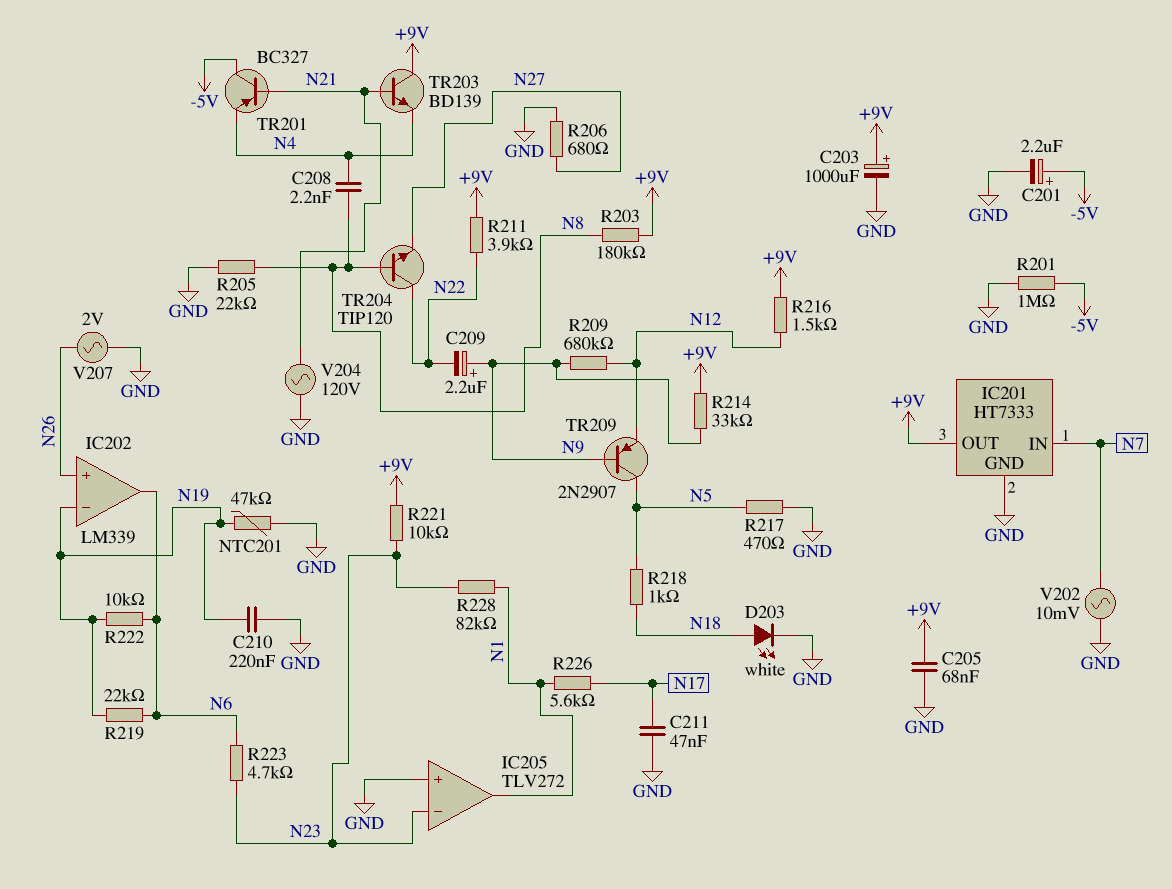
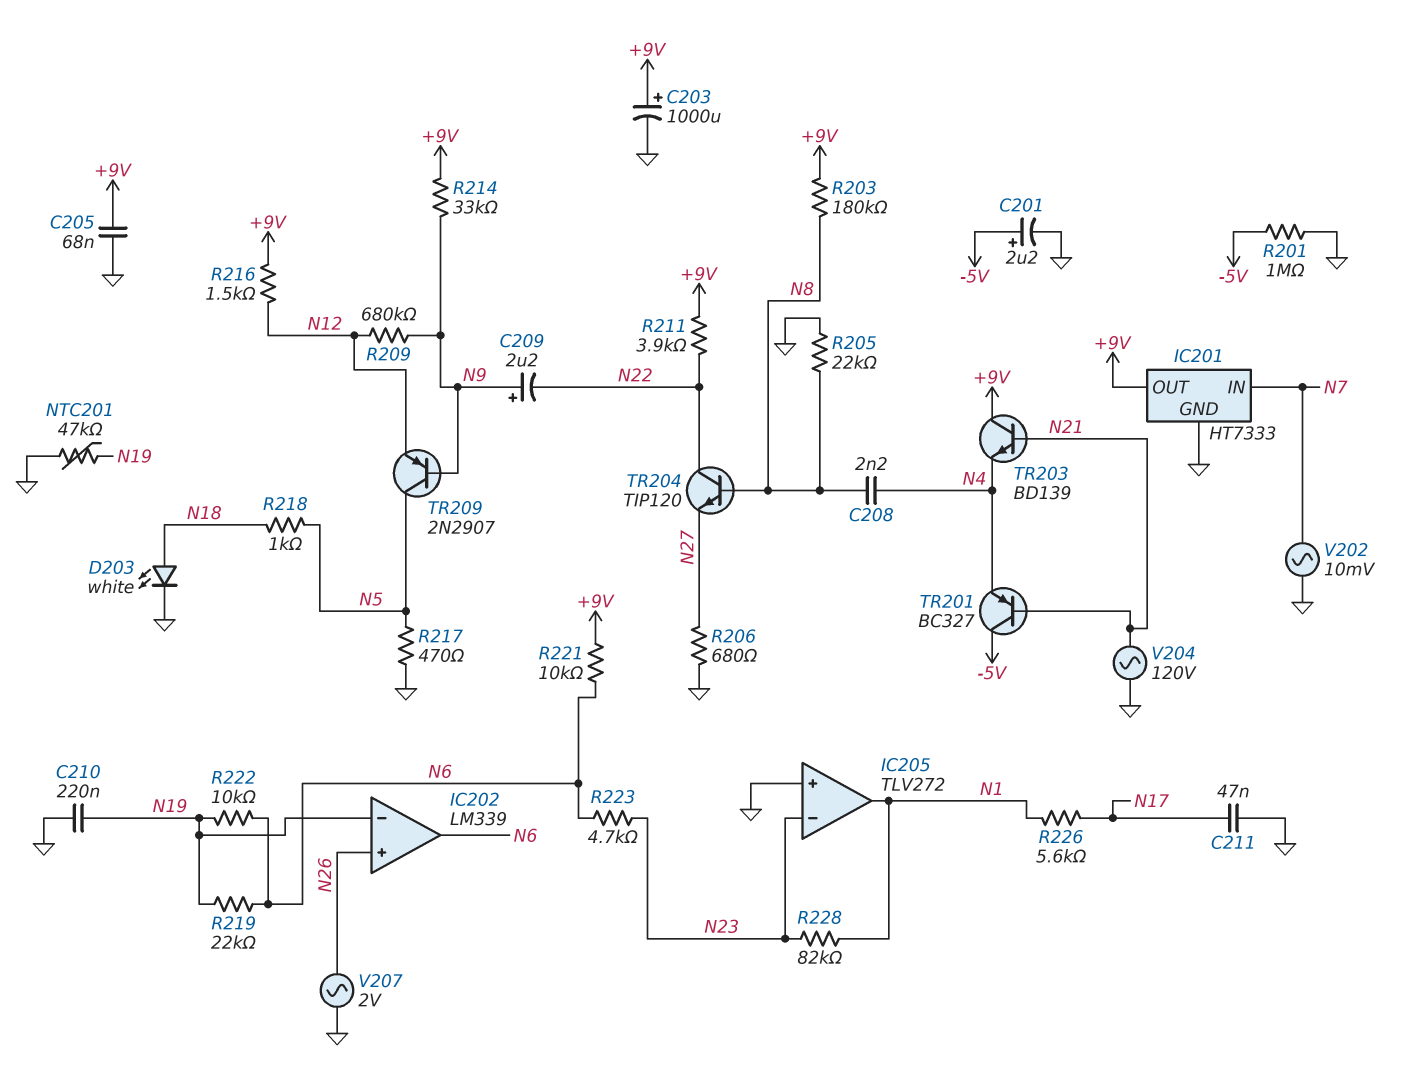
R221: 10k (+9V, N23) -> 10k (+9V, N6)

